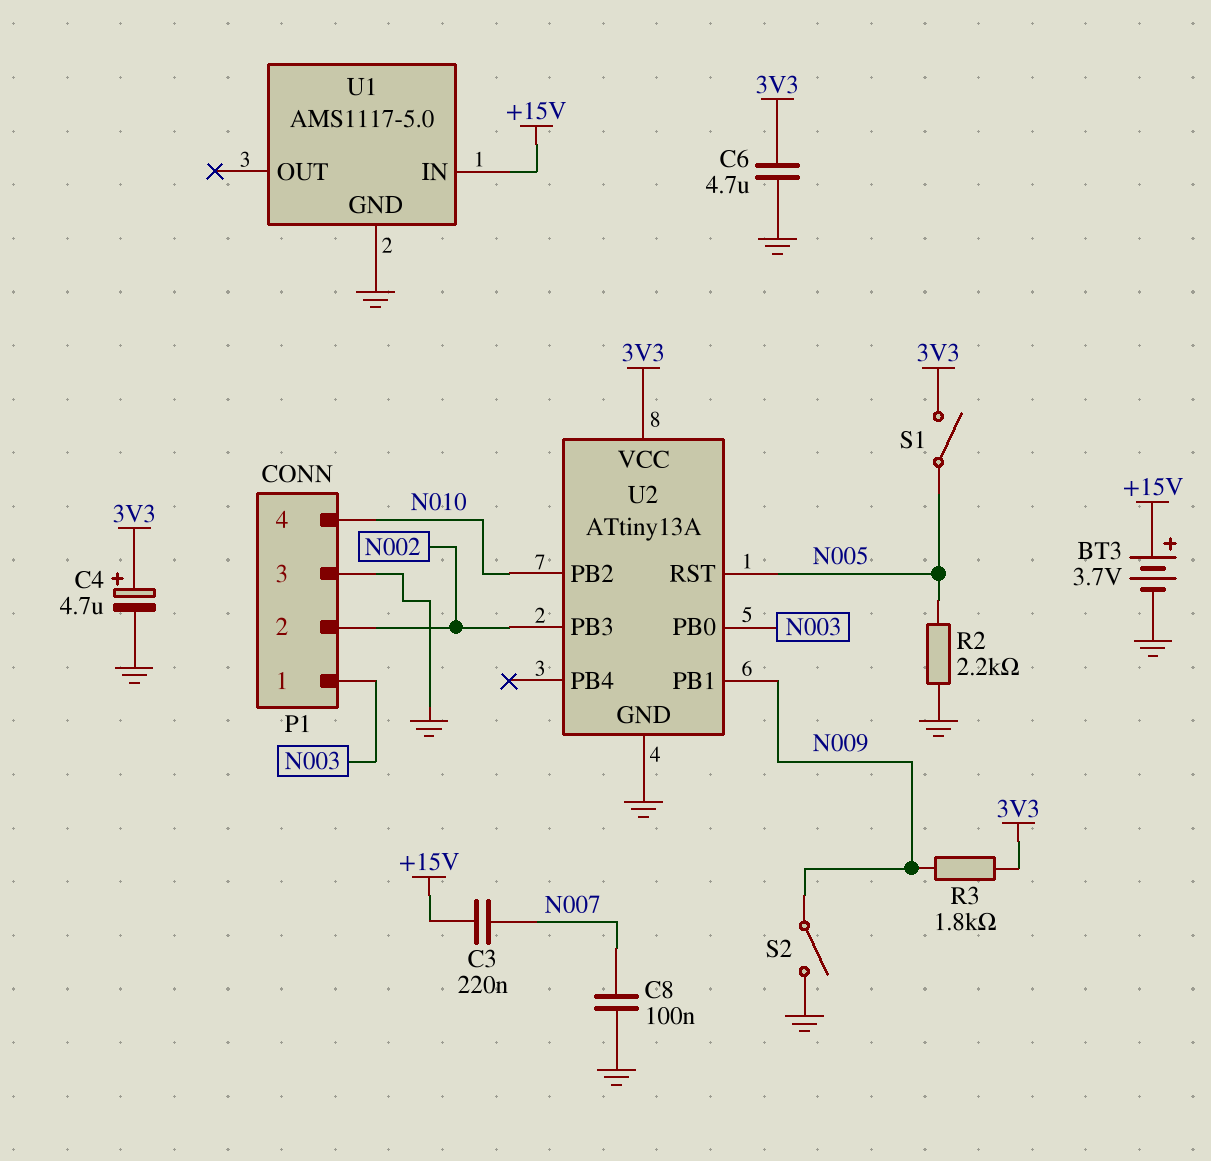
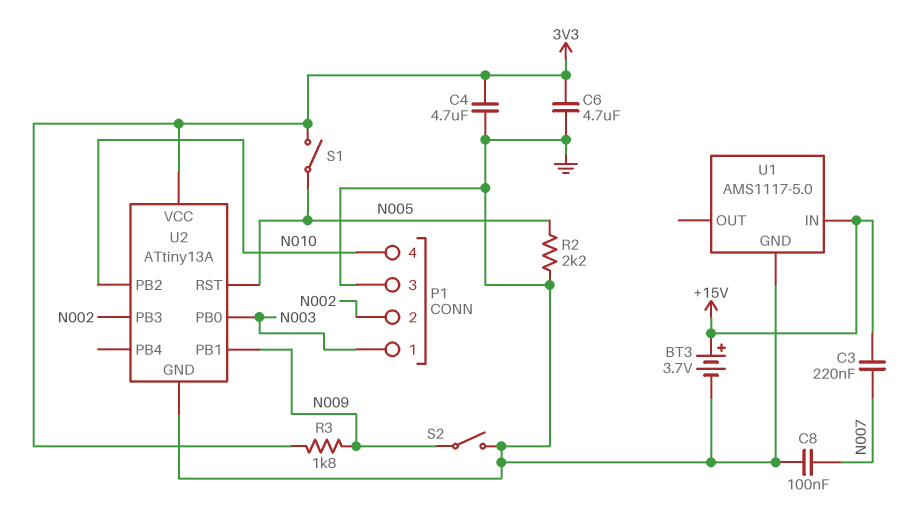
C4: 4.7uF (plus 3V3, minus GND) -> 4.7uF (3V3, GND)

